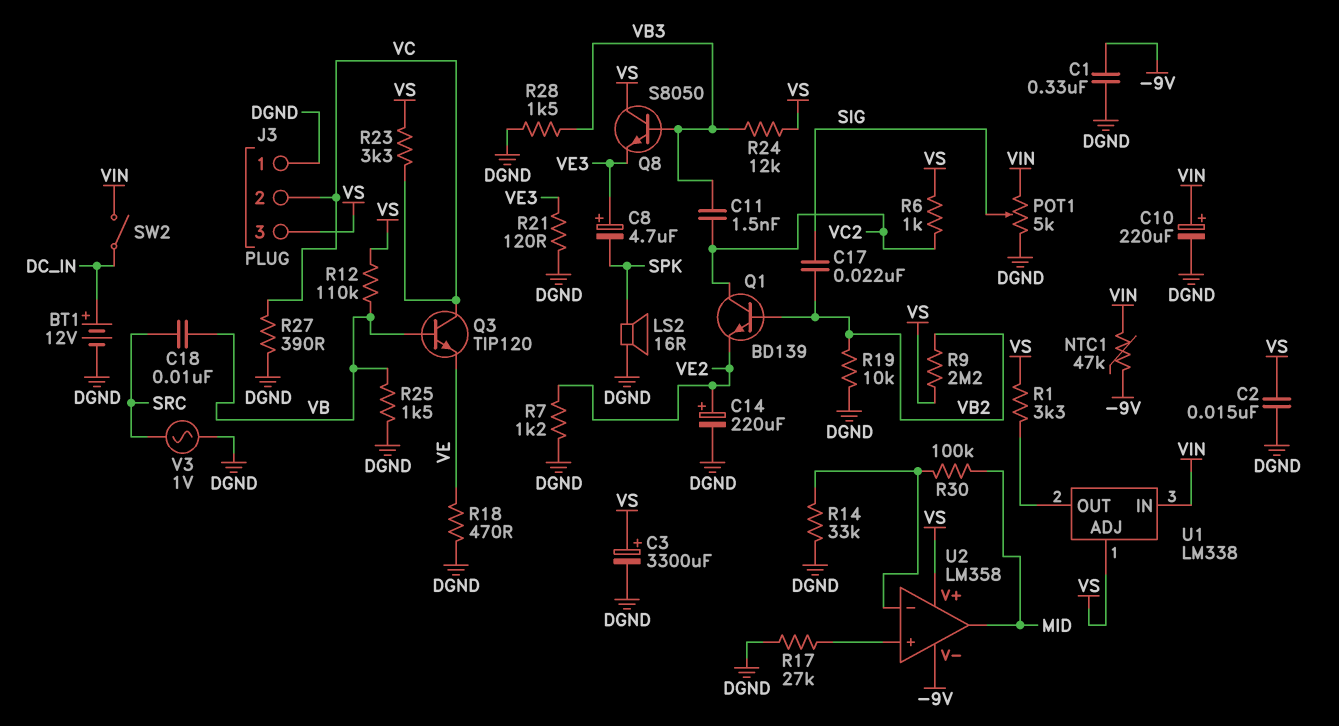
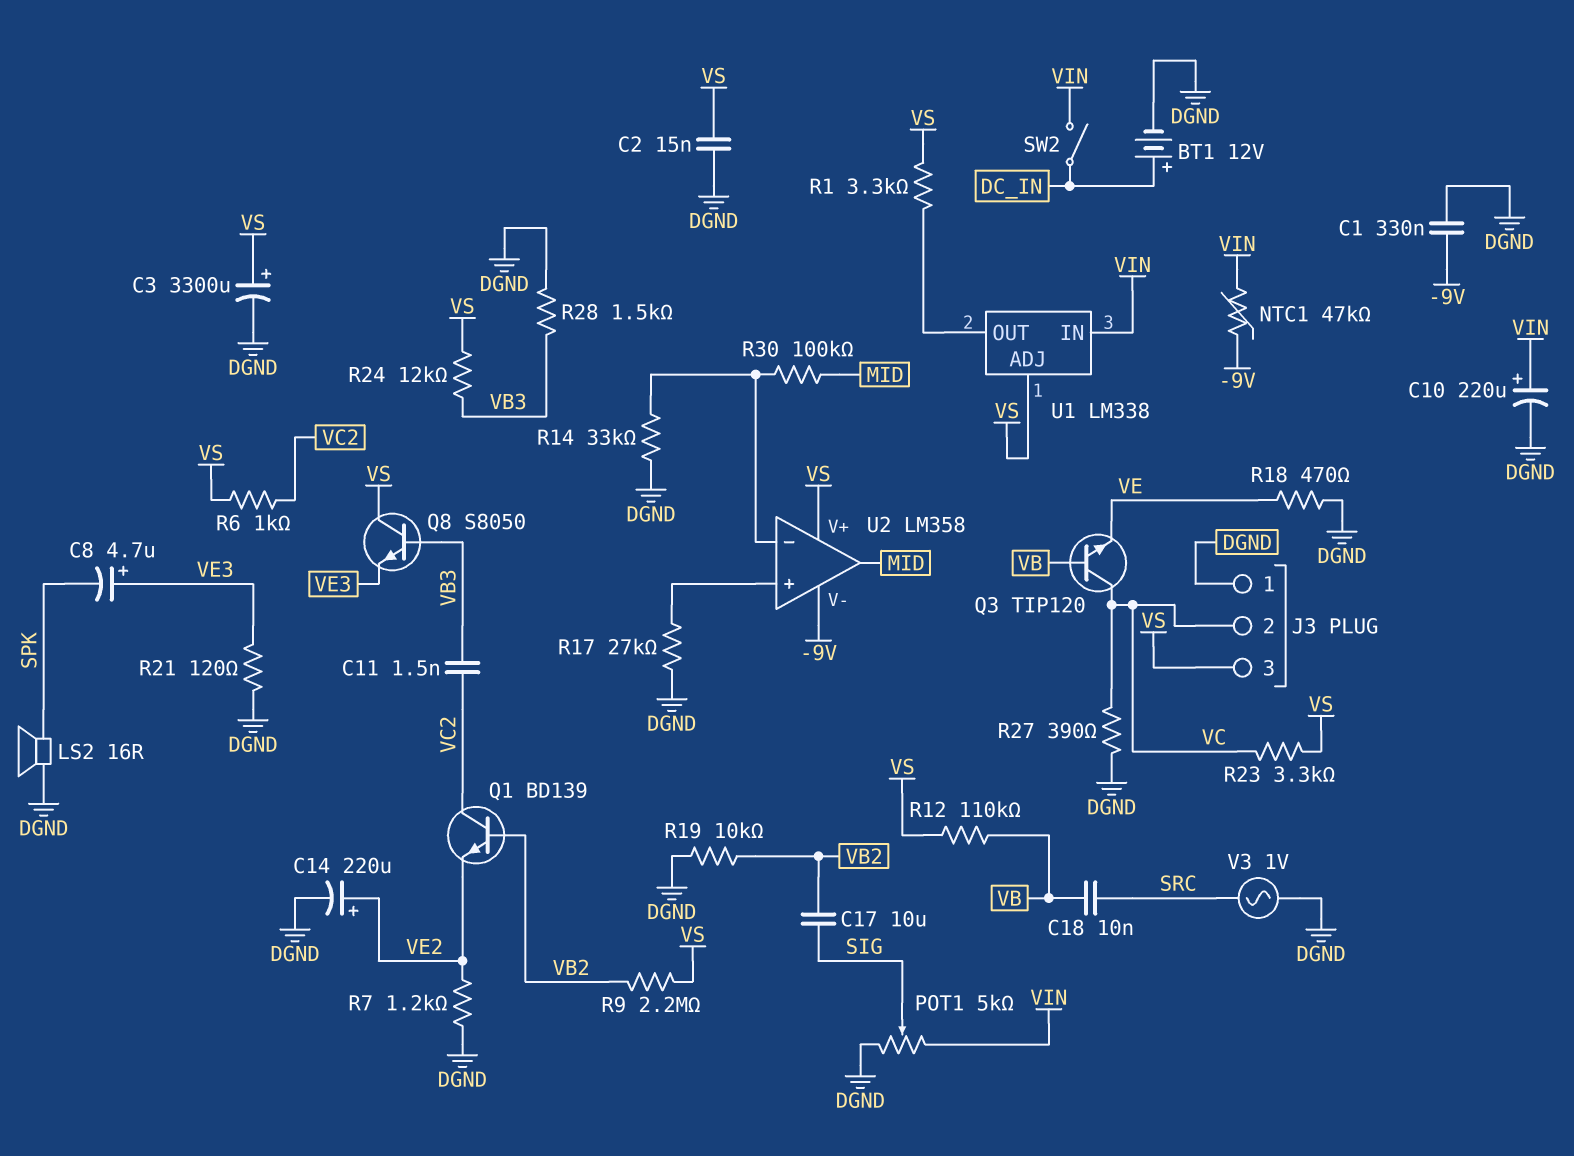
C17: 22nF (SIG, VB2) -> 10uF (SIG, VB2)
R25: 1.5k (DGND, VB) -> none

